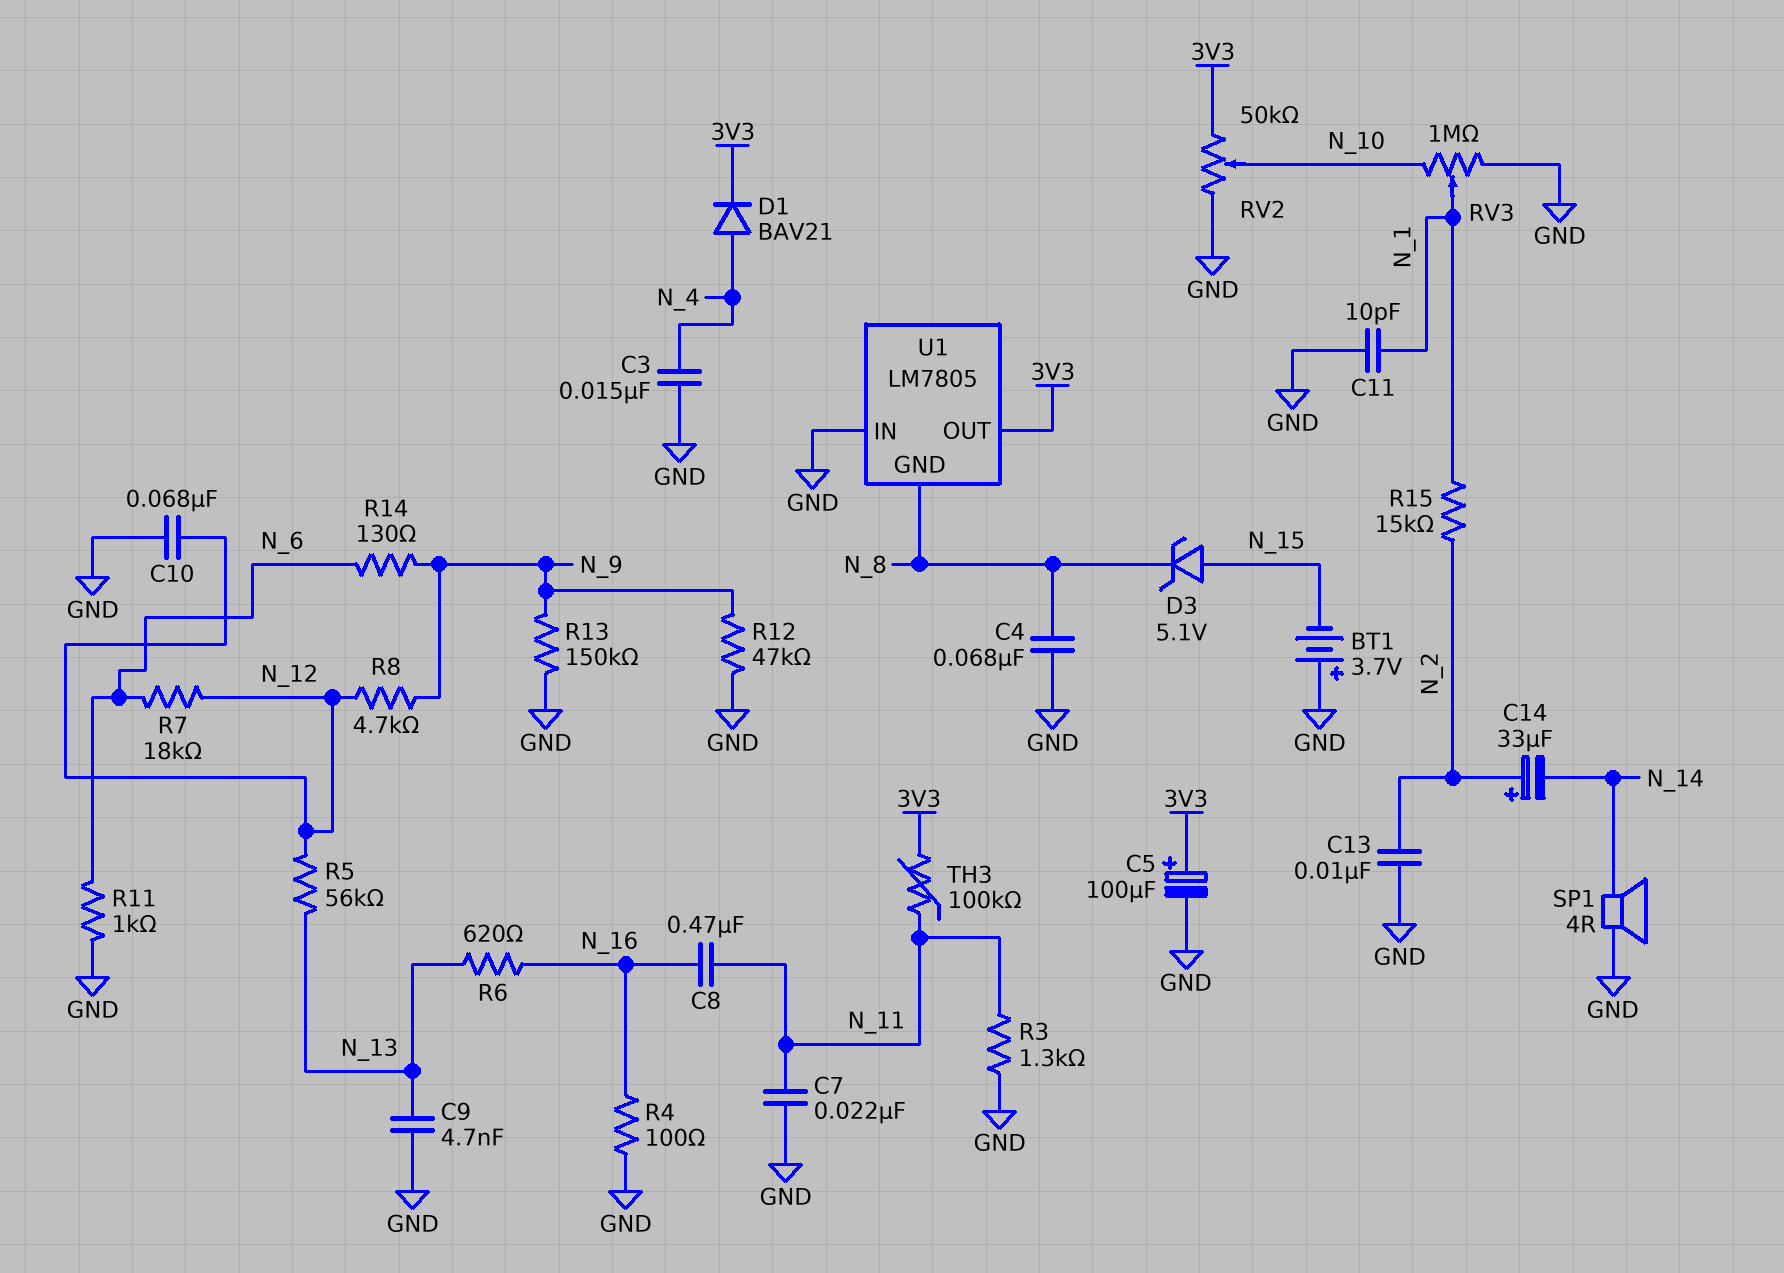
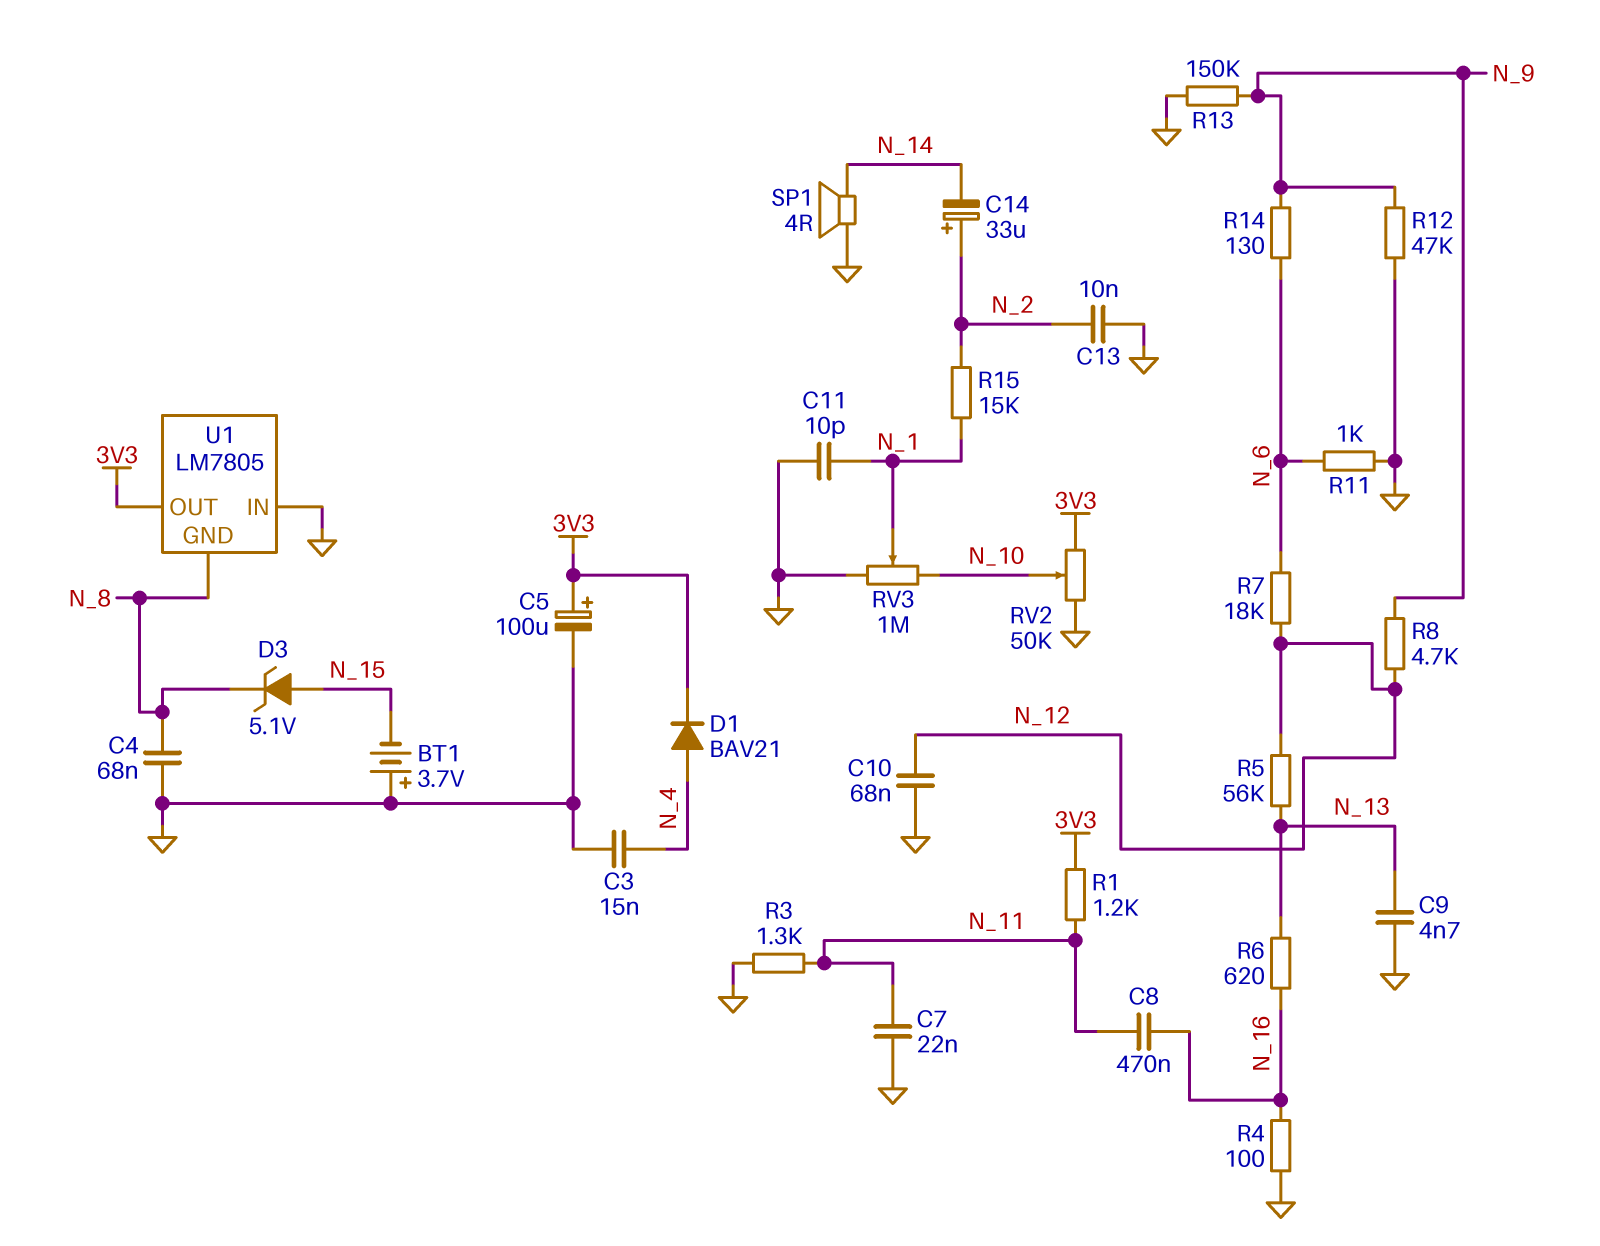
R1: none -> 1.2k (3V3, N_11)
TH3: 100k (3V3, N_11) -> none

